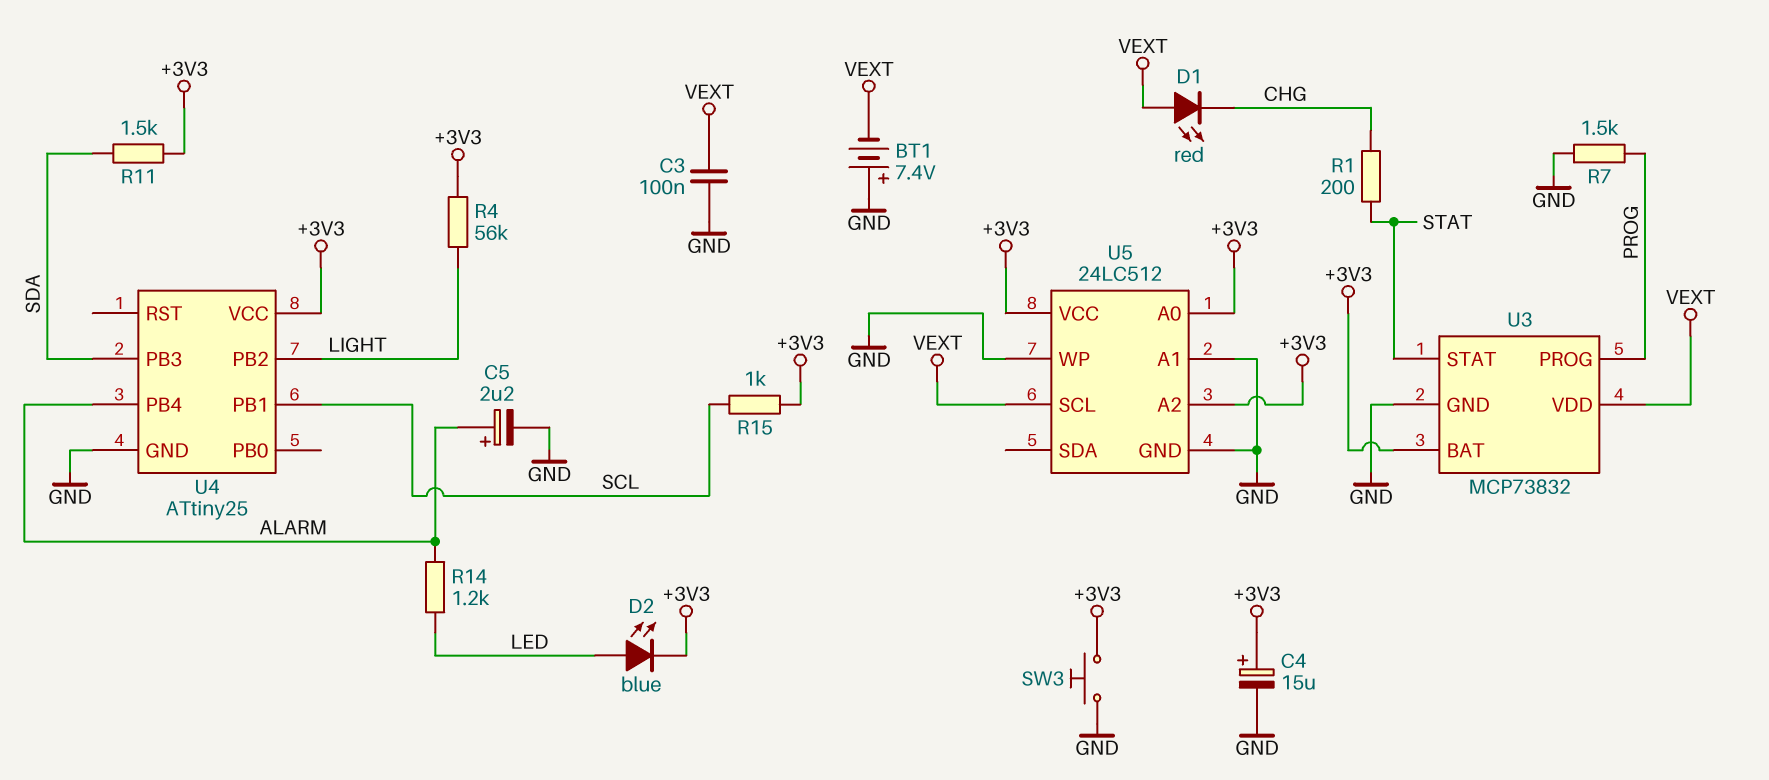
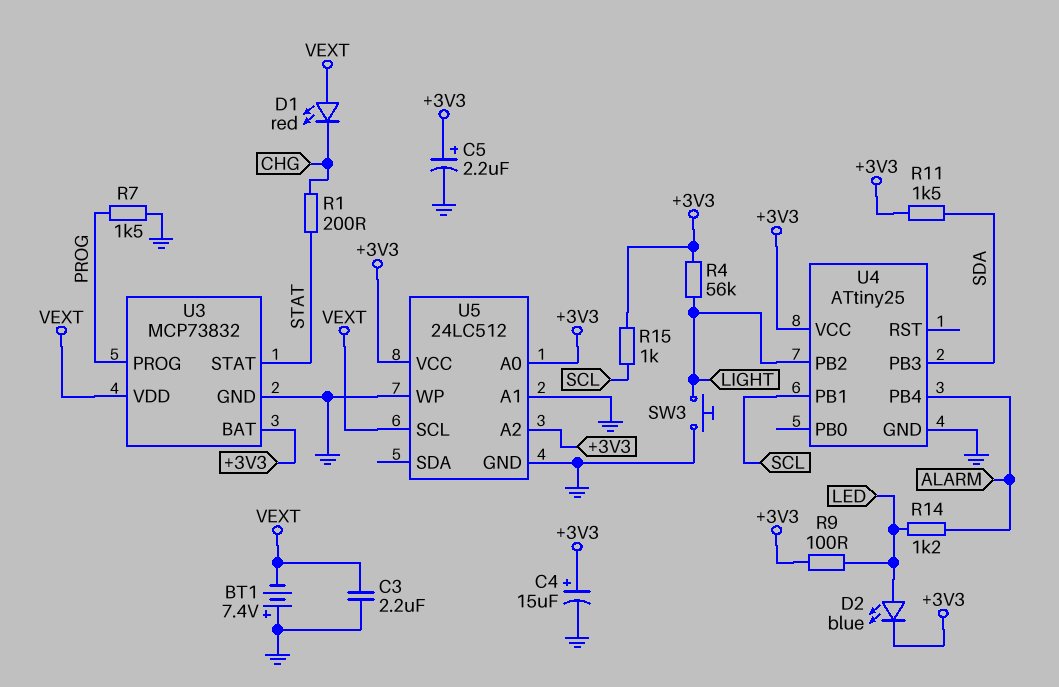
C3: 100nF (GND, VEXT) -> 2.2uF (GND, VEXT)
C5: 2.2uF (plus ALARM, minus GND) -> 2.2uF (plus +3V3, minus GND)
R9: none -> 100 (+3V3, LED)
SW3: button (+3V3, GND) -> button (GND, LIGHT)

